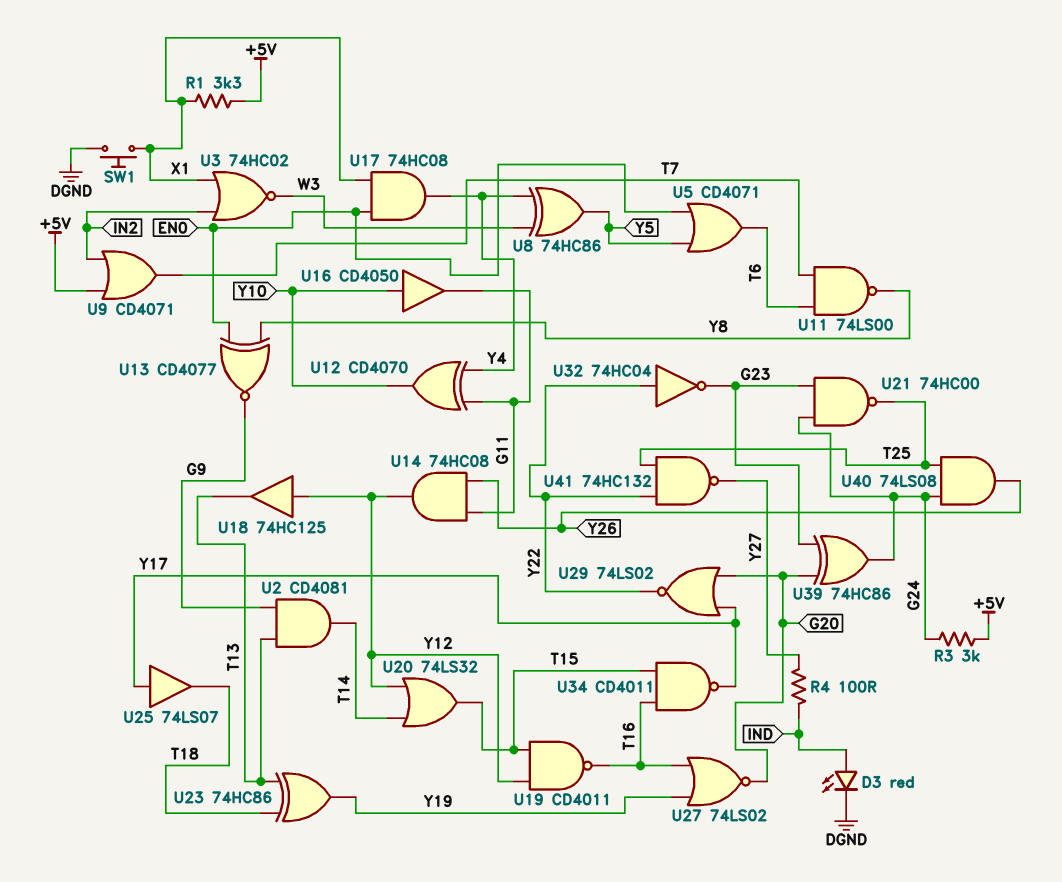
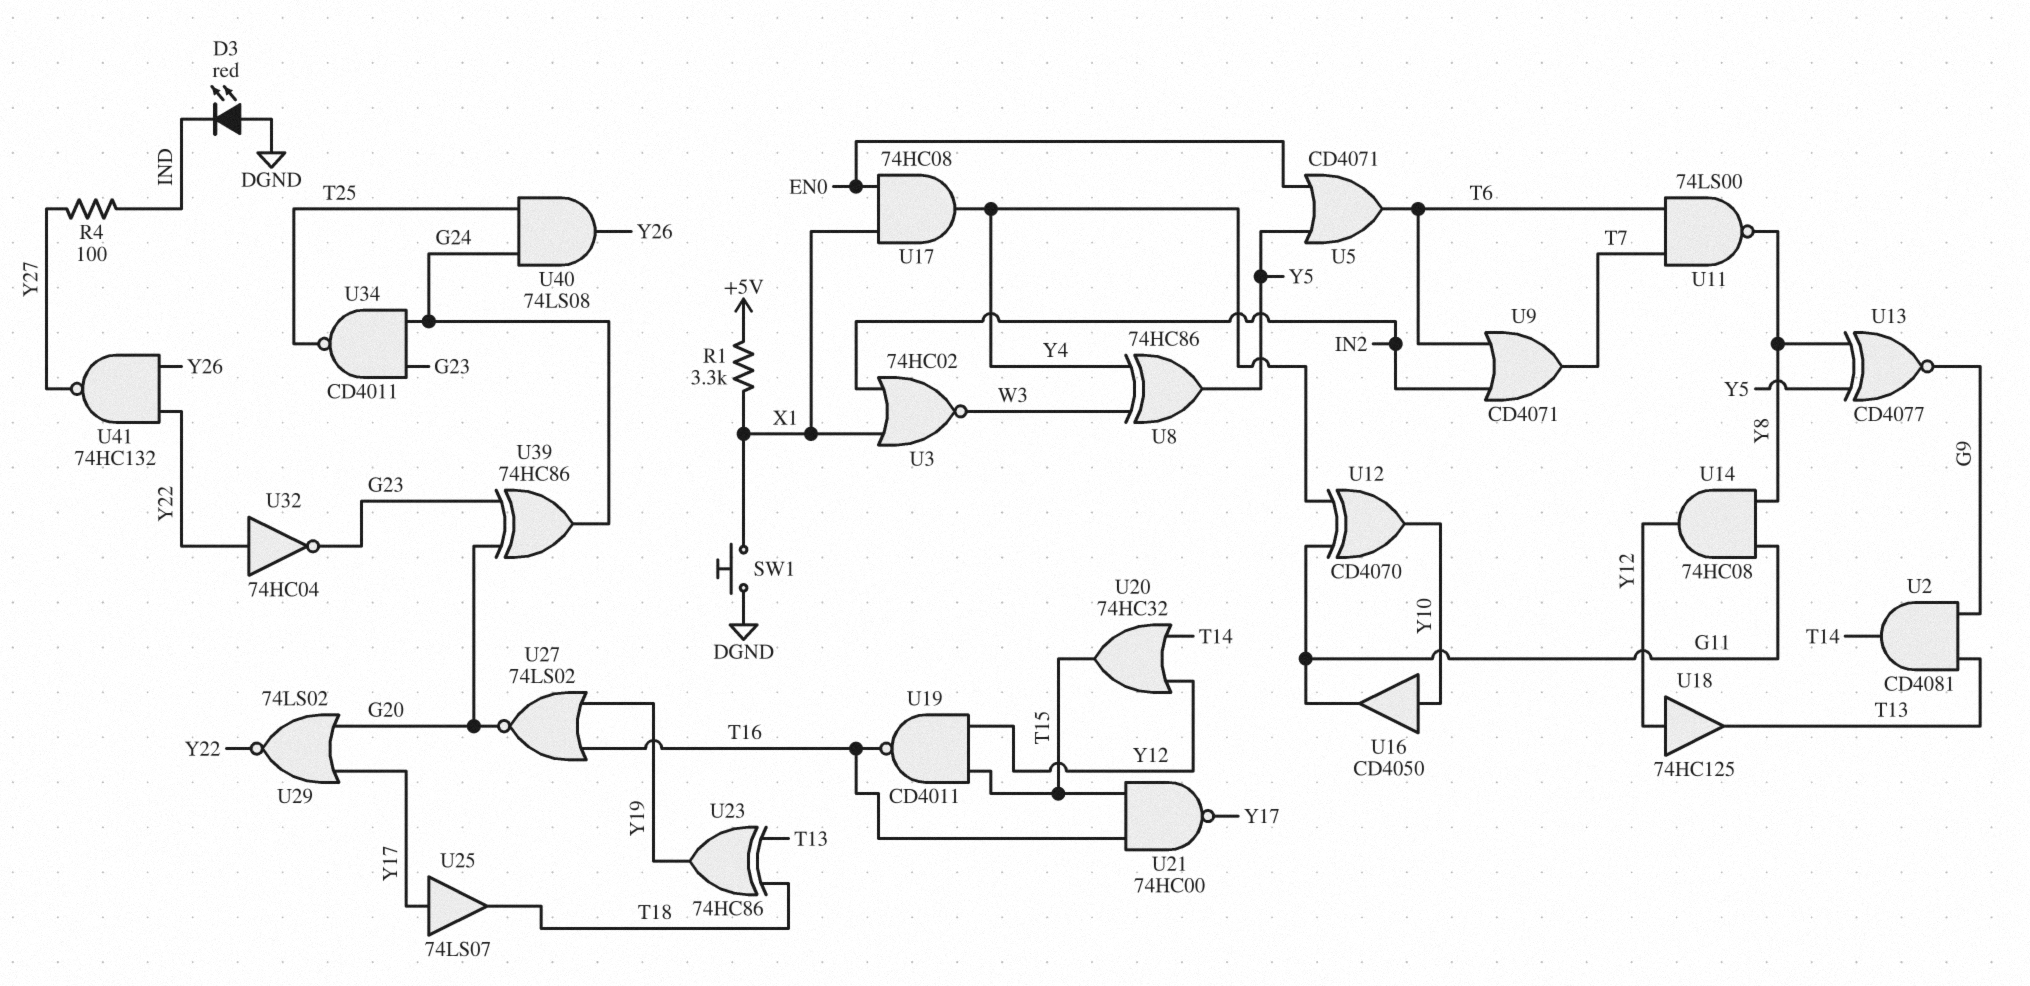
D3: LED red (A IND, K DGND) -> LED red (A DGND, K IND)
R3: 3k (+5V, G24) -> none
U9: OR CD4071 (in +5V, in IN2, out T7) -> OR CD4071 (in IN2, in T6, out T7)
U13: XNOR CD4077 (in EN0, in Y8, out G9) -> XNOR CD4077 (in Y5, in Y8, out G9)
U14: AND 74HC08 (in G11, in Y26, out Y12) -> AND 74HC08 (in G11, in Y8, out Y12)
U20: OR 74LS32 (in T14, in Y12, out T15) -> OR 74HC32 (in T14, in Y12, out T15)
U21: NAND 74HC00 (in G23, in G24, out T25) -> NAND 74HC00 (in T15, in T16, out Y17)
U34: NAND CD4011 (in T15, in T16, out Y17) -> NAND CD4011 (in G23, in G24, out T25)
U41: NAND 74HC132 (in T25, in Y22, out Y27) -> NAND 74HC132 (in Y22, in Y26, out Y27)

